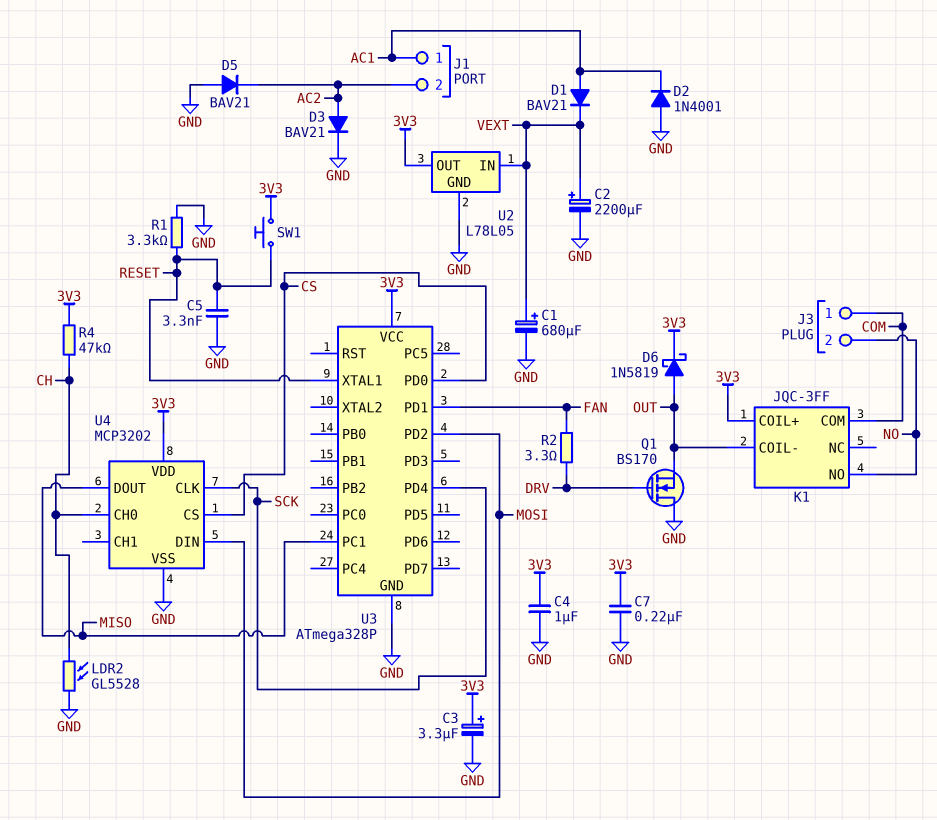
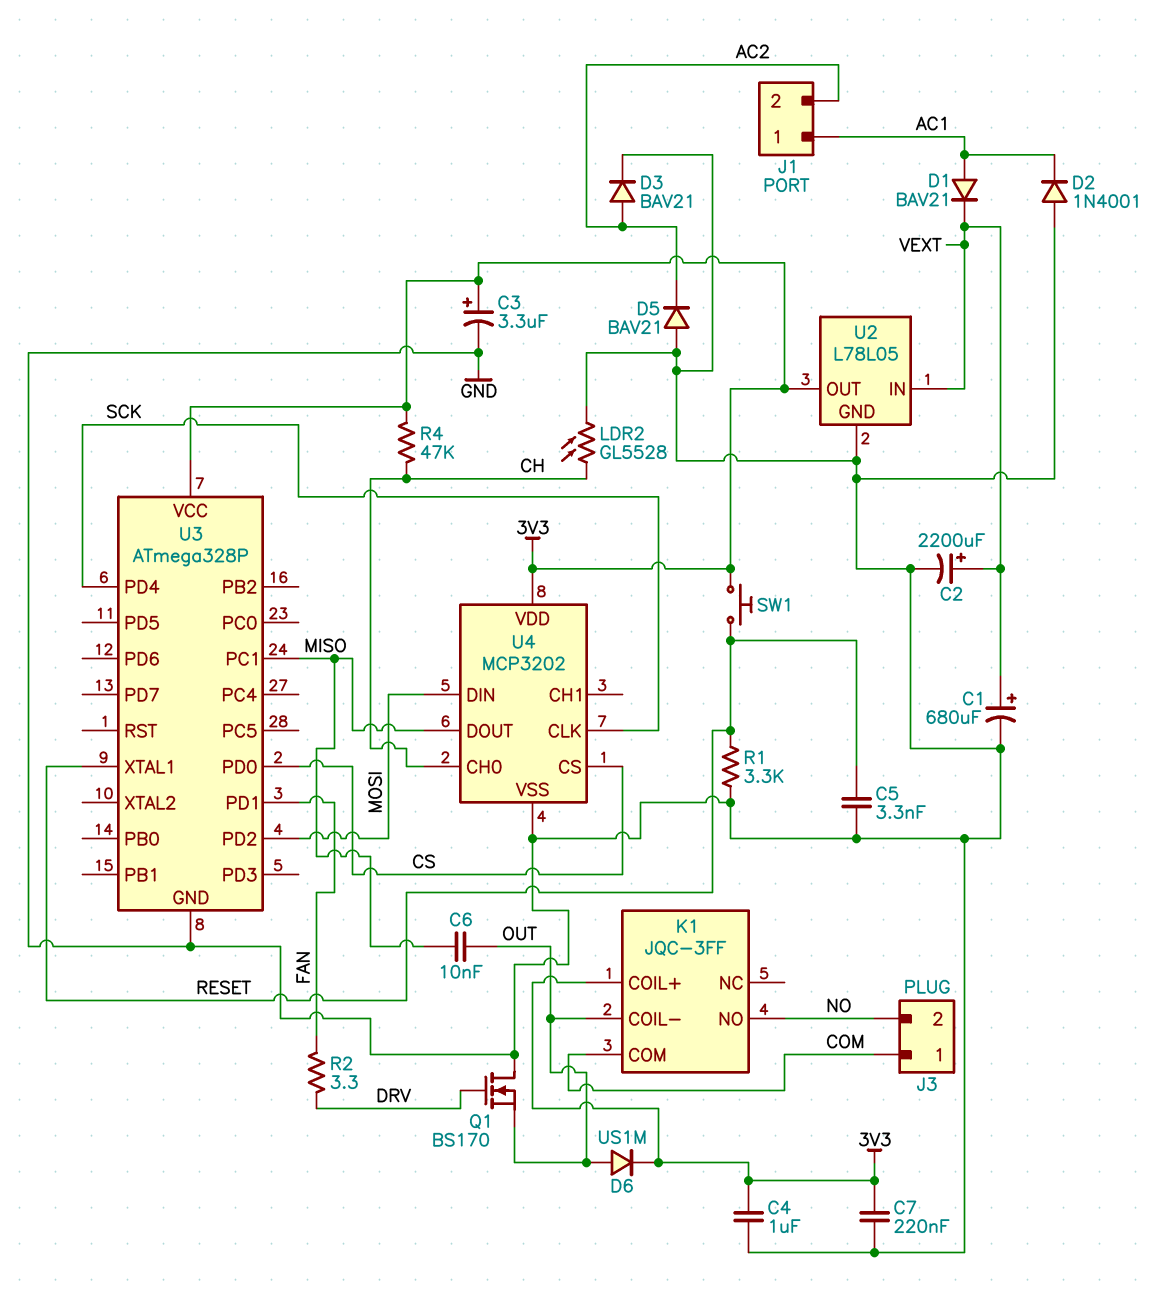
C6: none -> 10nF (MISO, OUT)
D6: schottky 1N5819 (A OUT, K 3V3) -> diode US1M (A OUT, K 3V3)

